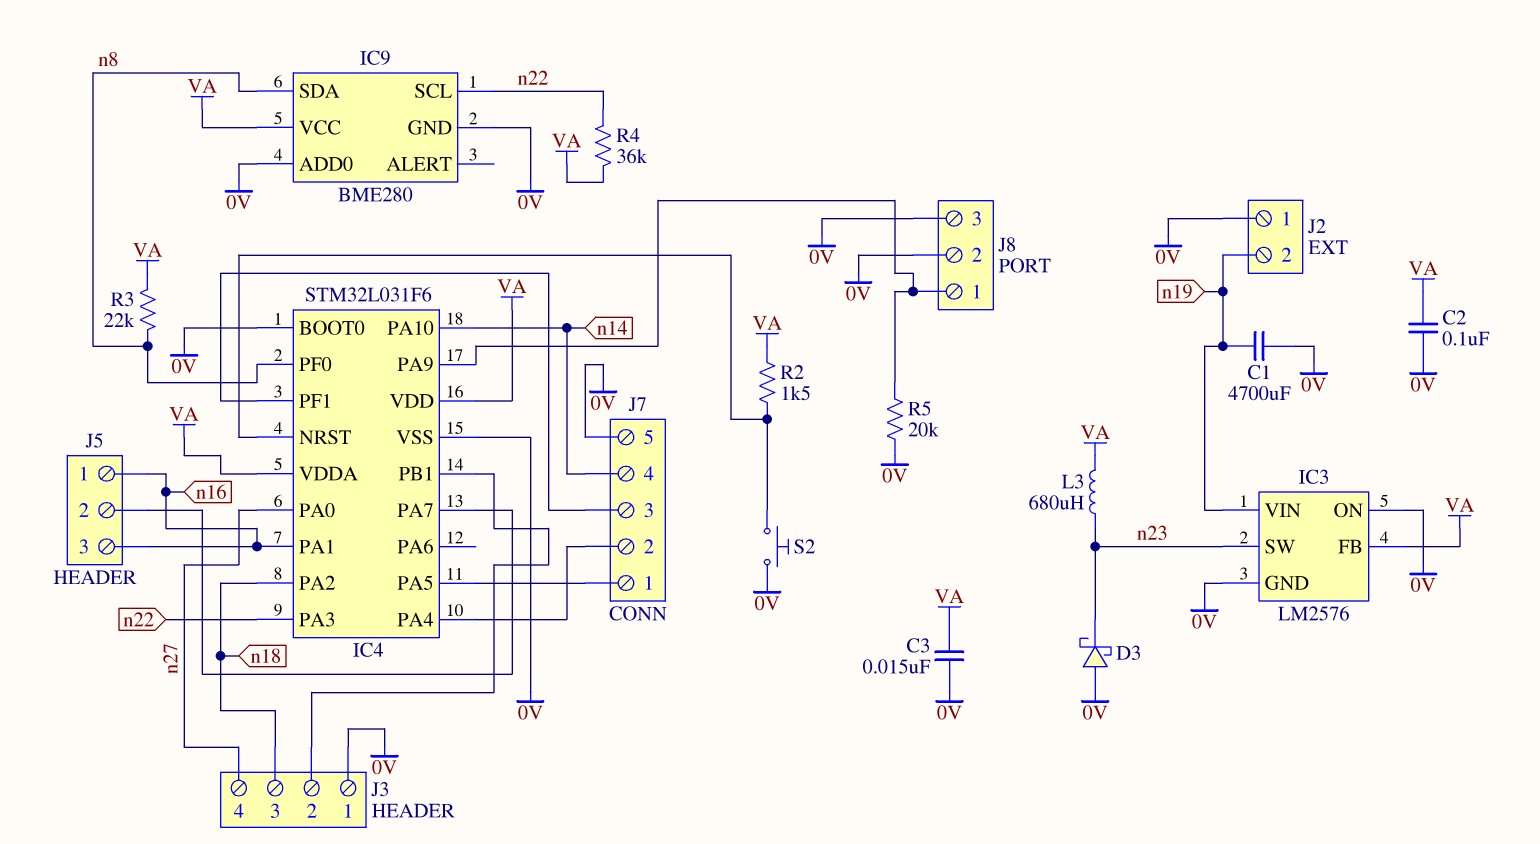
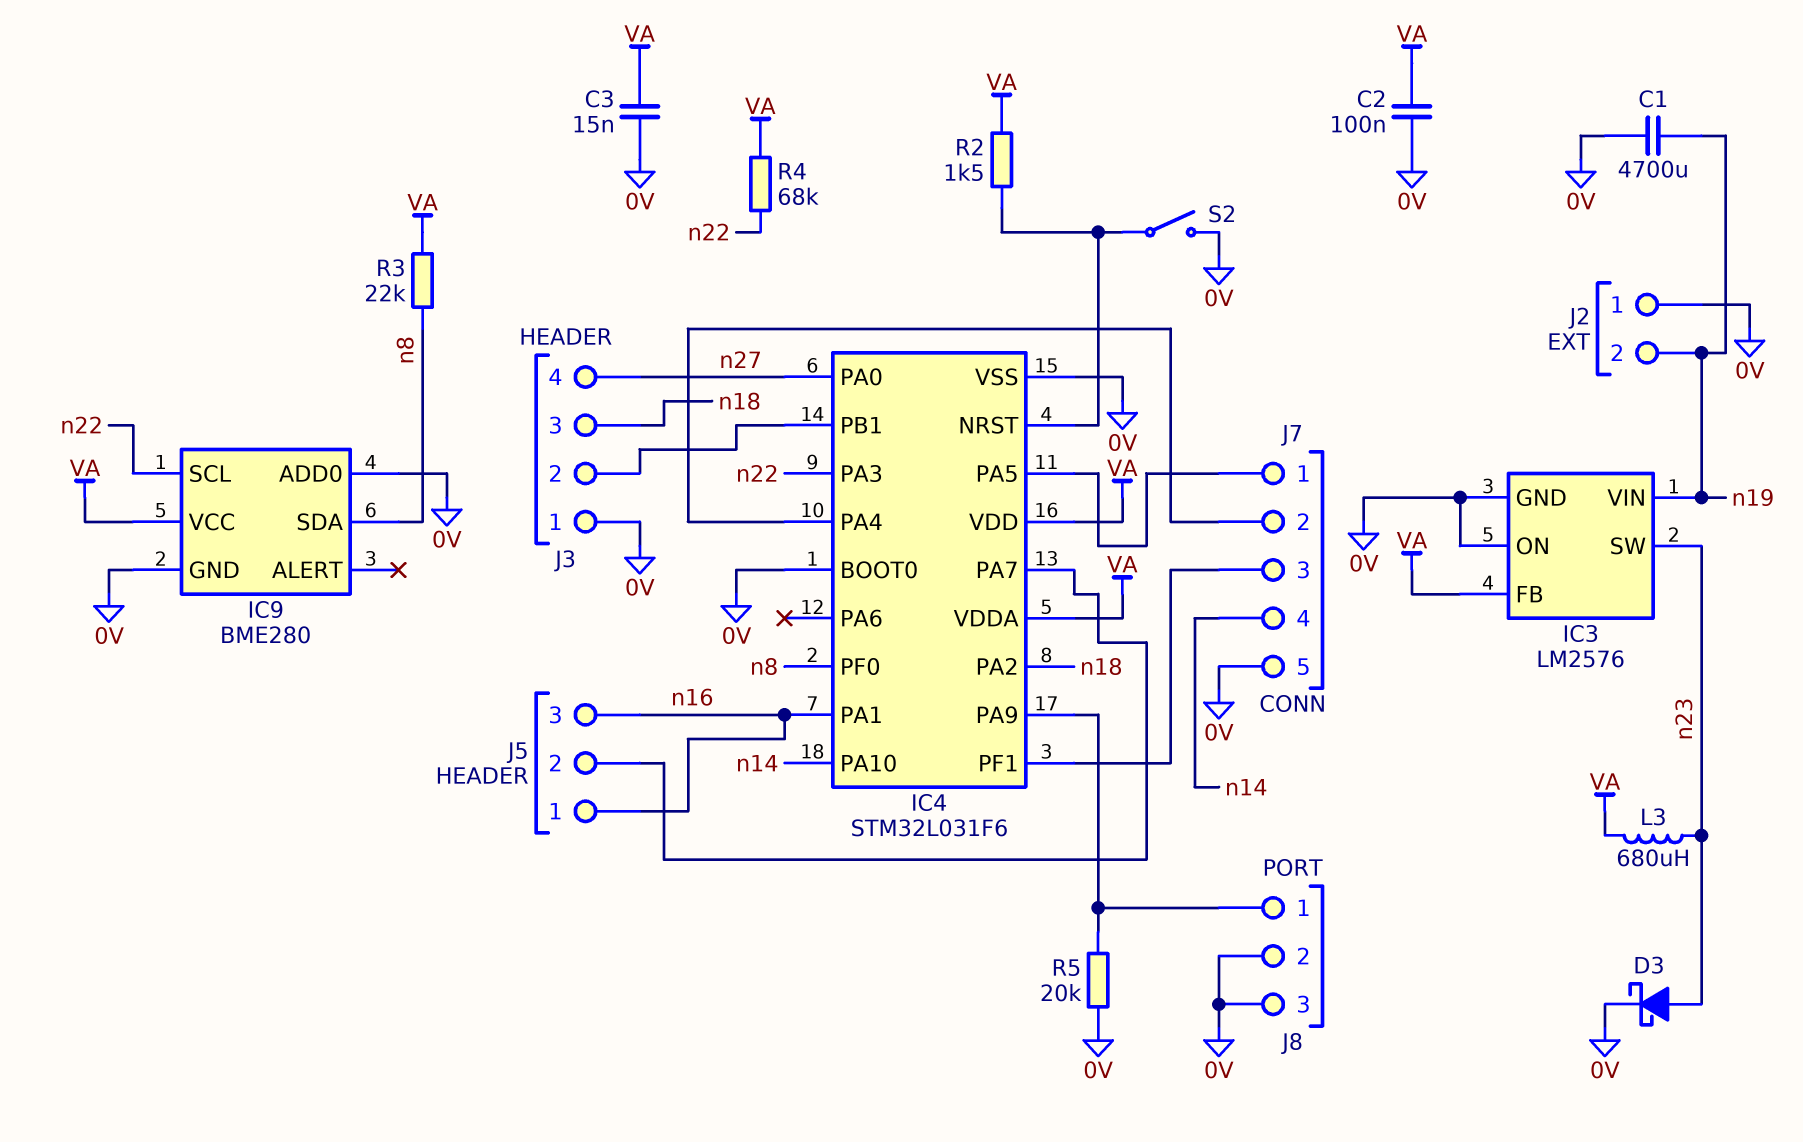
D3: schottky (A 0V, K n23) -> schottky (A n23, K 0V)
R4: 36k (VA, n22) -> 68k (VA, n22)
S2: button (0V, IC4/NRST) -> switch (0V, IC4/NRST)

